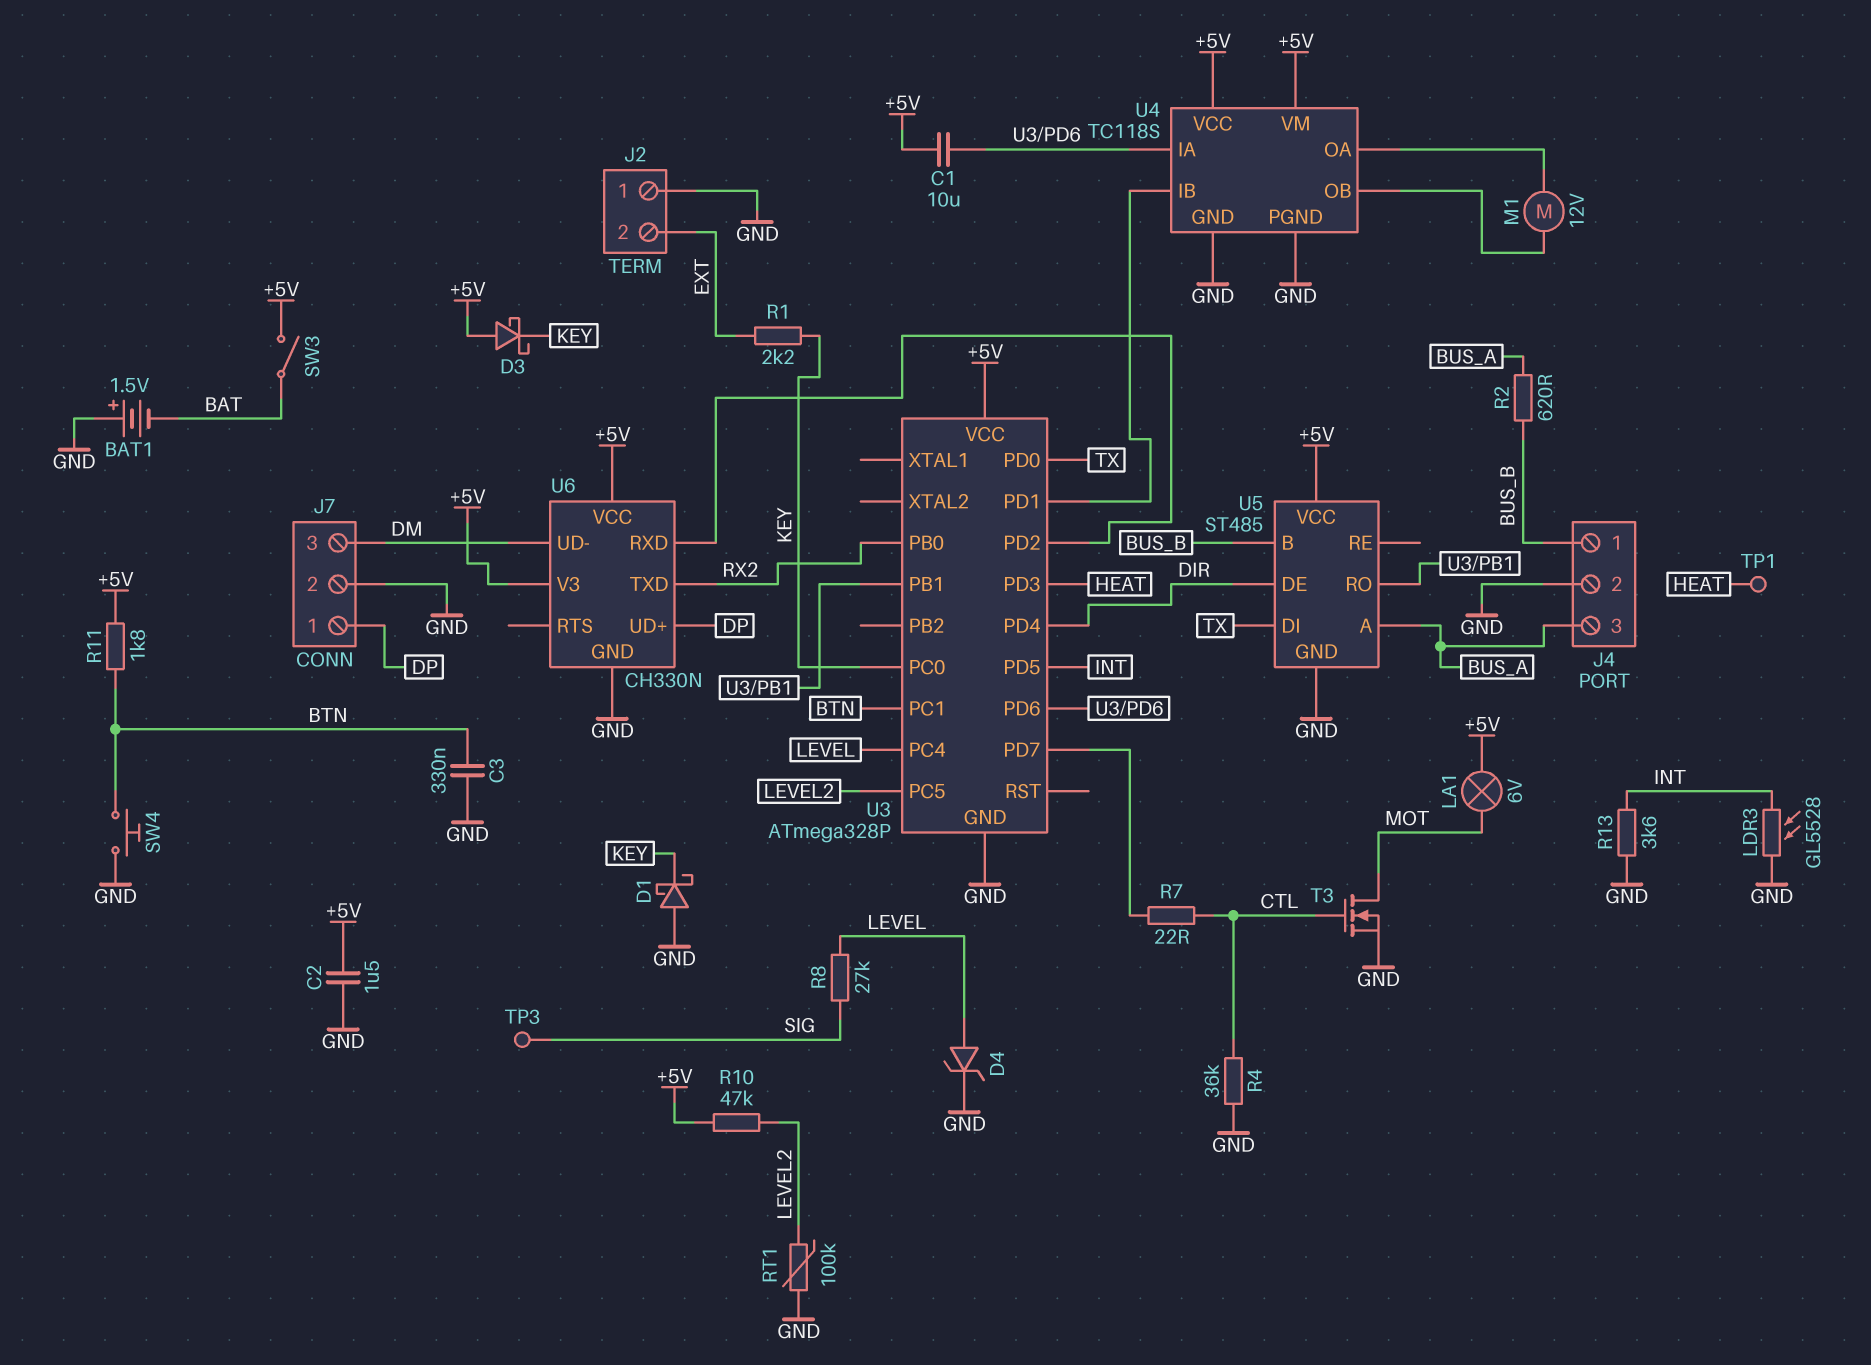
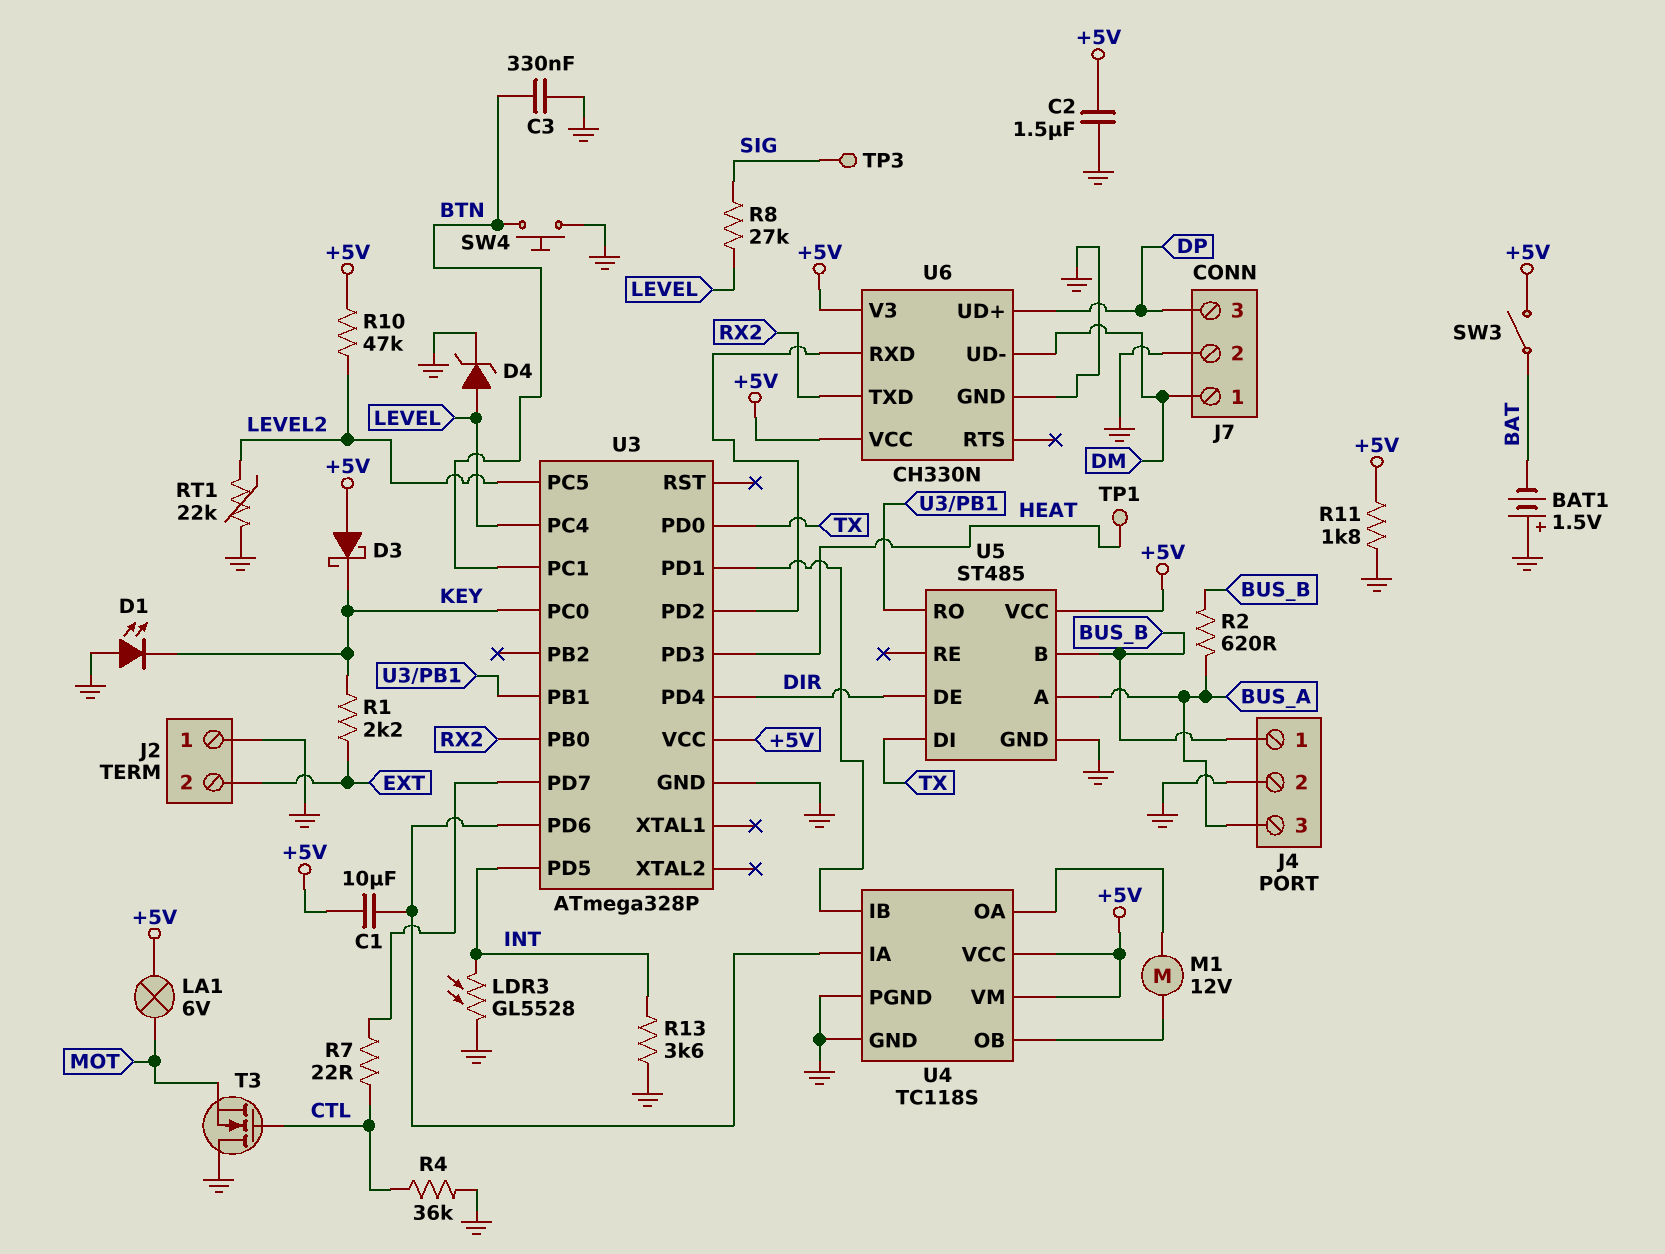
D1: schottky (A GND, K KEY) -> LED (A GND, K KEY)
J7 pin 1: DP -> DM
J7 pin 3: DM -> DP
R11: 1.8k (+5V, BTN) -> 1.8k (+5V, GND)
RT1: 100k (GND, LEVEL2) -> 22k (GND, LEVEL2)
T3: NMOS (G CTL, D MOT, S GND) -> NMOS (G CTL, D GND, S MOT)

